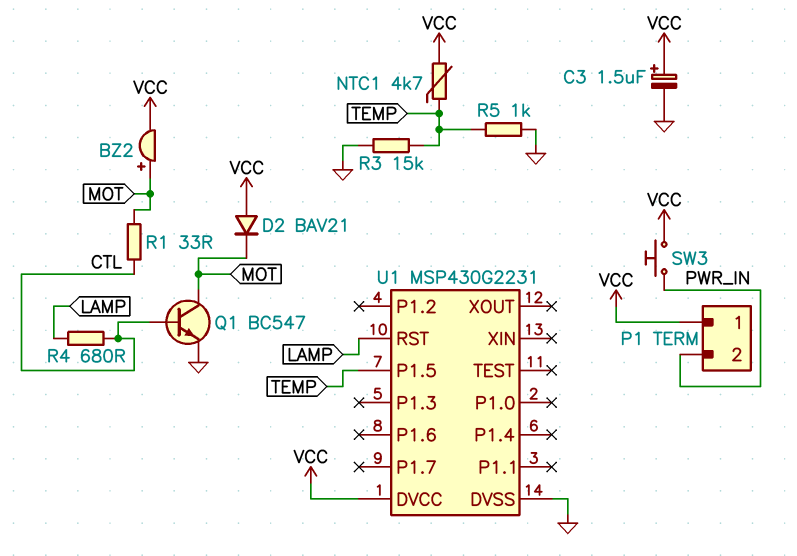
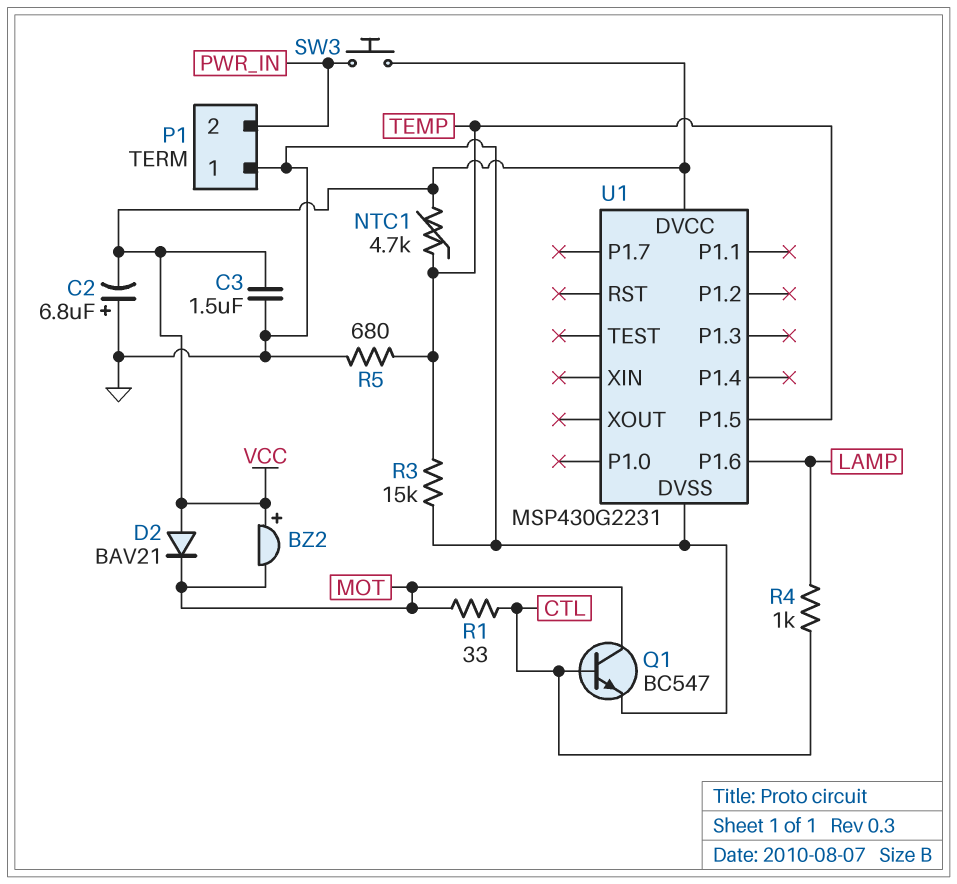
BZ2: buzzer (plus MOT, minus VCC) -> buzzer (plus VCC, minus MOT)
C2: none -> 6.8uF (plus GND, minus VCC)
C3: 1.5uF (plus VCC, minus GND) -> 1.5uF (GND, VCC)
P1 pin 1: VCC -> GND
R4: 680 (CTL, LAMP) -> 1k (CTL, LAMP)
R5: 1k (GND, TEMP) -> 680 (GND, TEMP)
U1 pin P1.6: none -> LAMP
U1 pin RST: LAMP -> none

